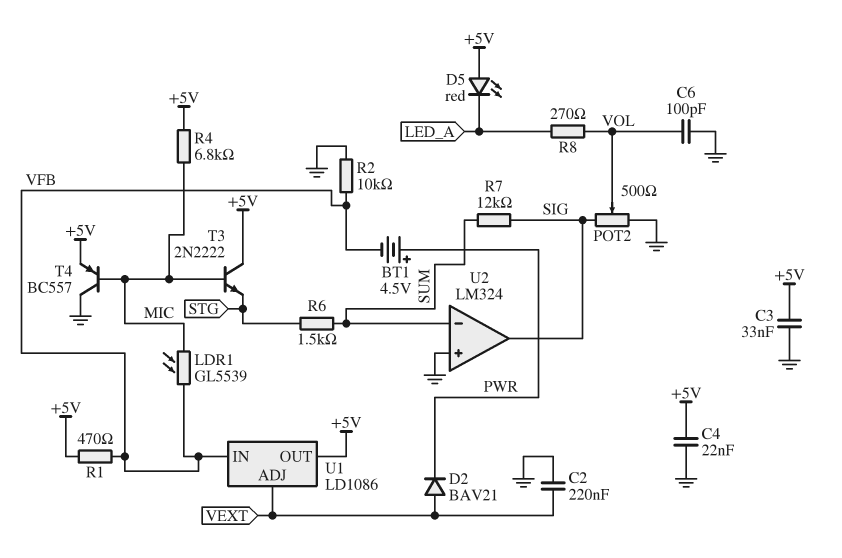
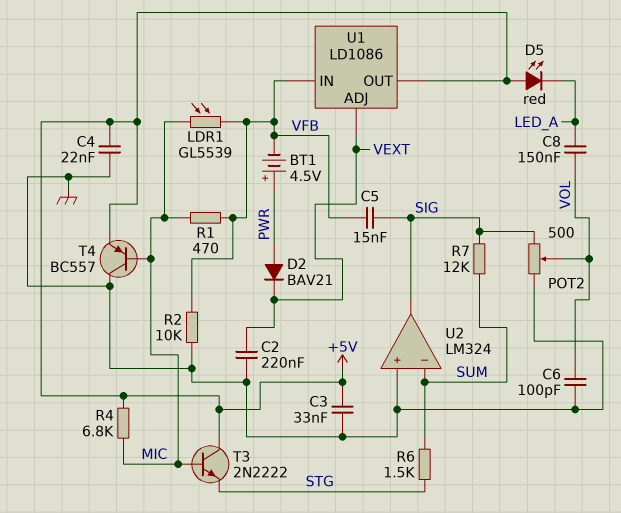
C5: none -> 15nF (SIG, VFB)
C8: none -> 150nF (LED_A, VOL)
D2: diode BAV21 (A VEXT, K PWR) -> diode BAV21 (A PWR, K VEXT)
R1: 470 (+5V, VFB) -> 470 (MIC, VFB)
R8: 270 (LED_A, VOL) -> none

